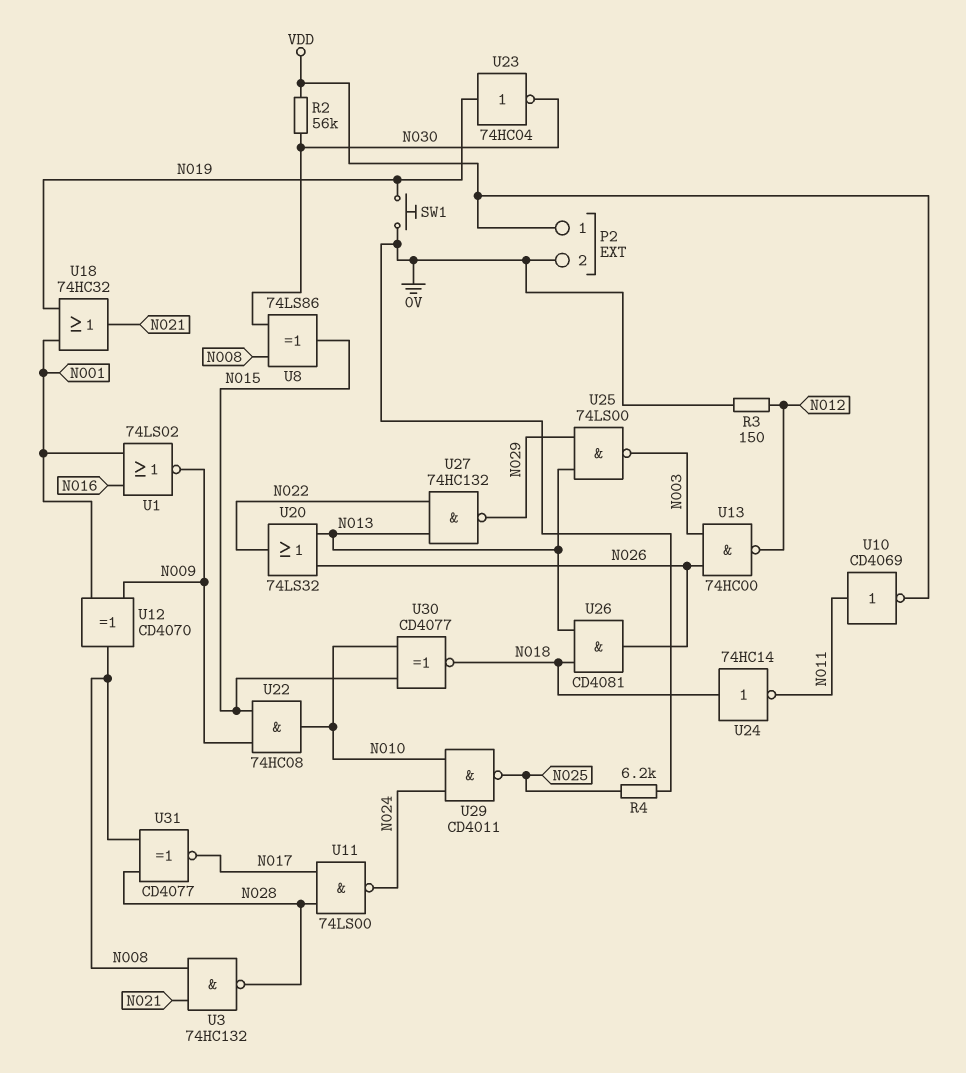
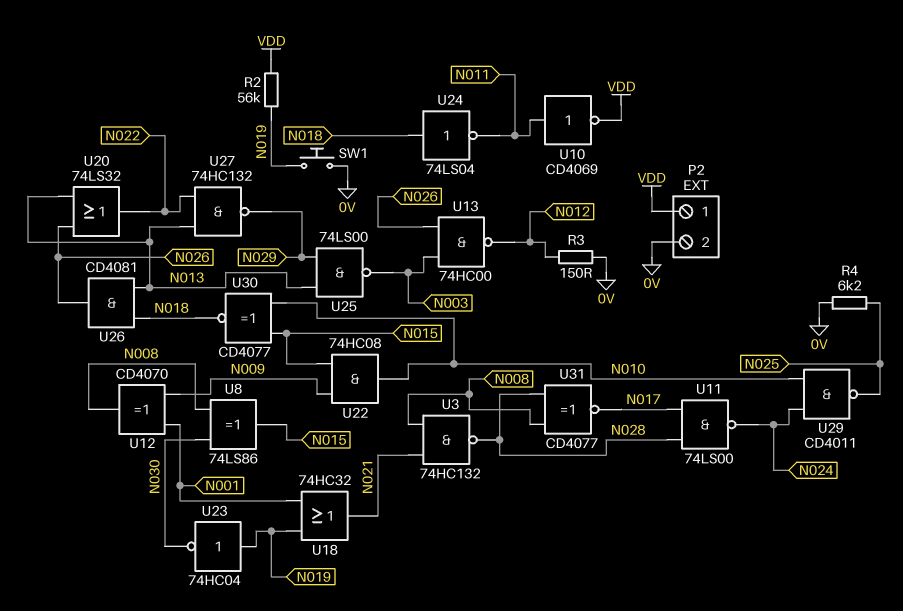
R2: 56k (N030, VDD) -> 56k (N019, VDD)
U1: NOR 74LS02 (in N001, in N016, out N009) -> none
U24: NOT 74HC14 (in N018, out N011) -> NOT 74LS04 (in N018, out N011)

